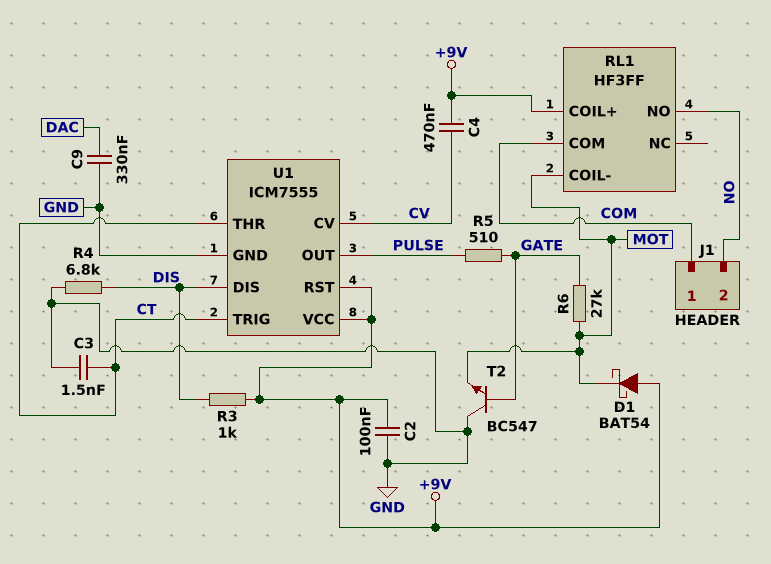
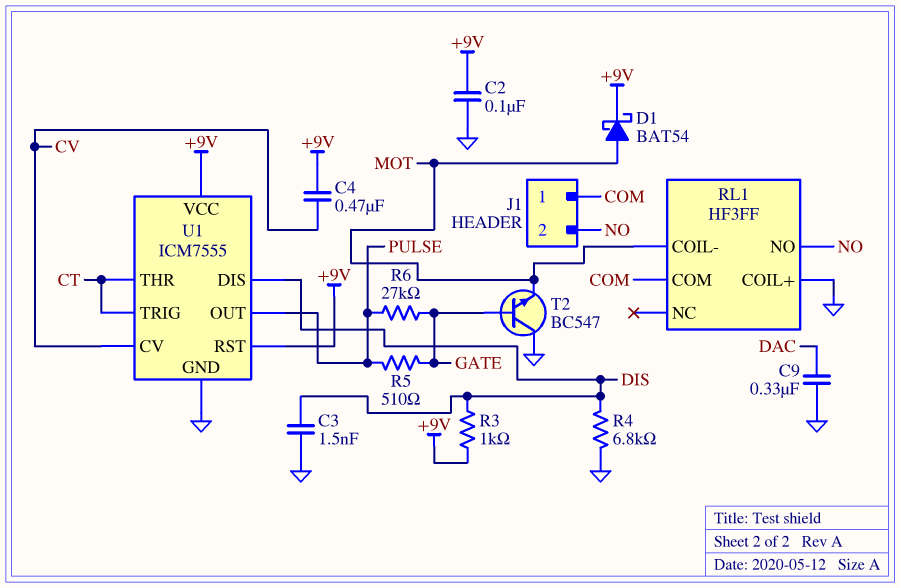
C3: 1.5nF (CT, GND) -> 1.5nF (DIS, GND)
D1: schottky BAT54 (A +9V, K MOT) -> schottky BAT54 (A MOT, K +9V)
R6: 27k (GATE, MOT) -> 27k (GATE, PULSE)
RL1 pin COIL+: +9V -> GND

